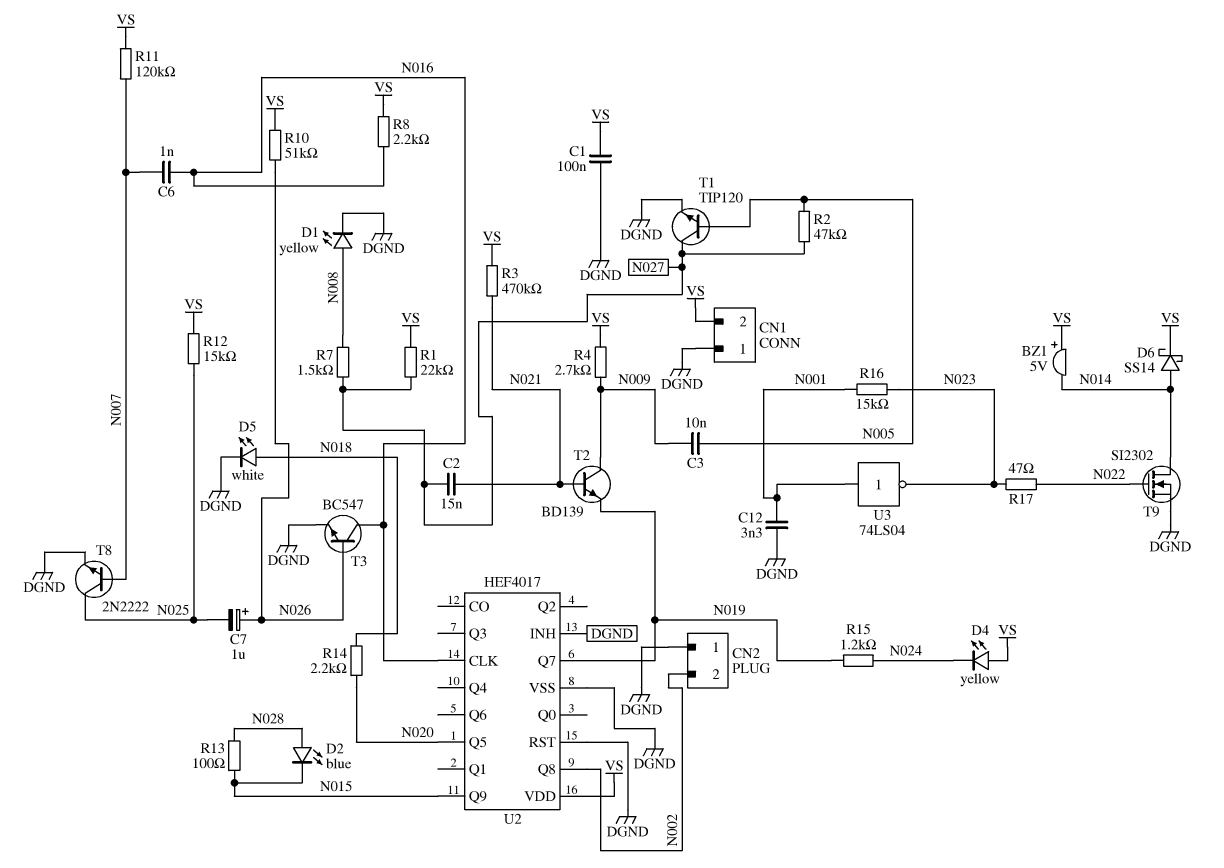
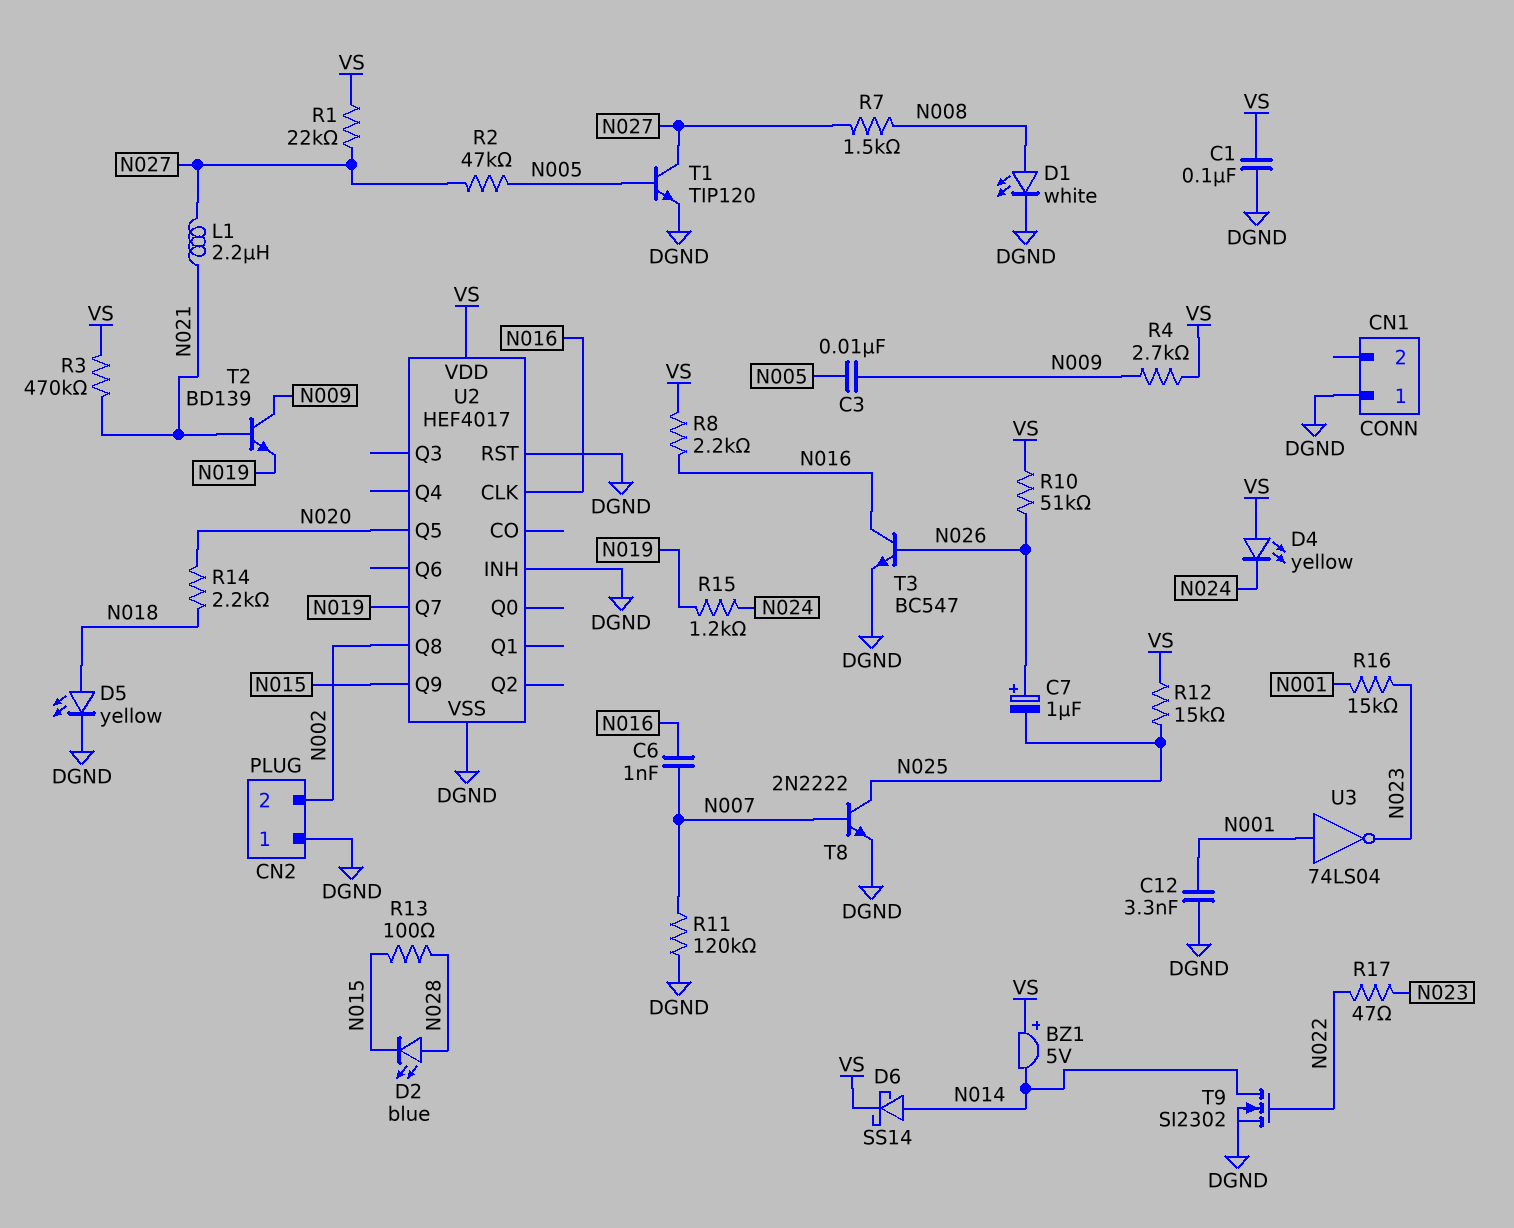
C2: 15nF (N021, N027) -> none
CN1 pin 2: VS -> none
D1: LED yellow (A N008, K DGND) -> LED white (A N008, K DGND)
D5: LED white (A N018, K DGND) -> LED yellow (A N018, K DGND)
L1: none -> 2.2uH (N021, N027)
R11: 120k (N007, VS) -> 120k (DGND, N007)

